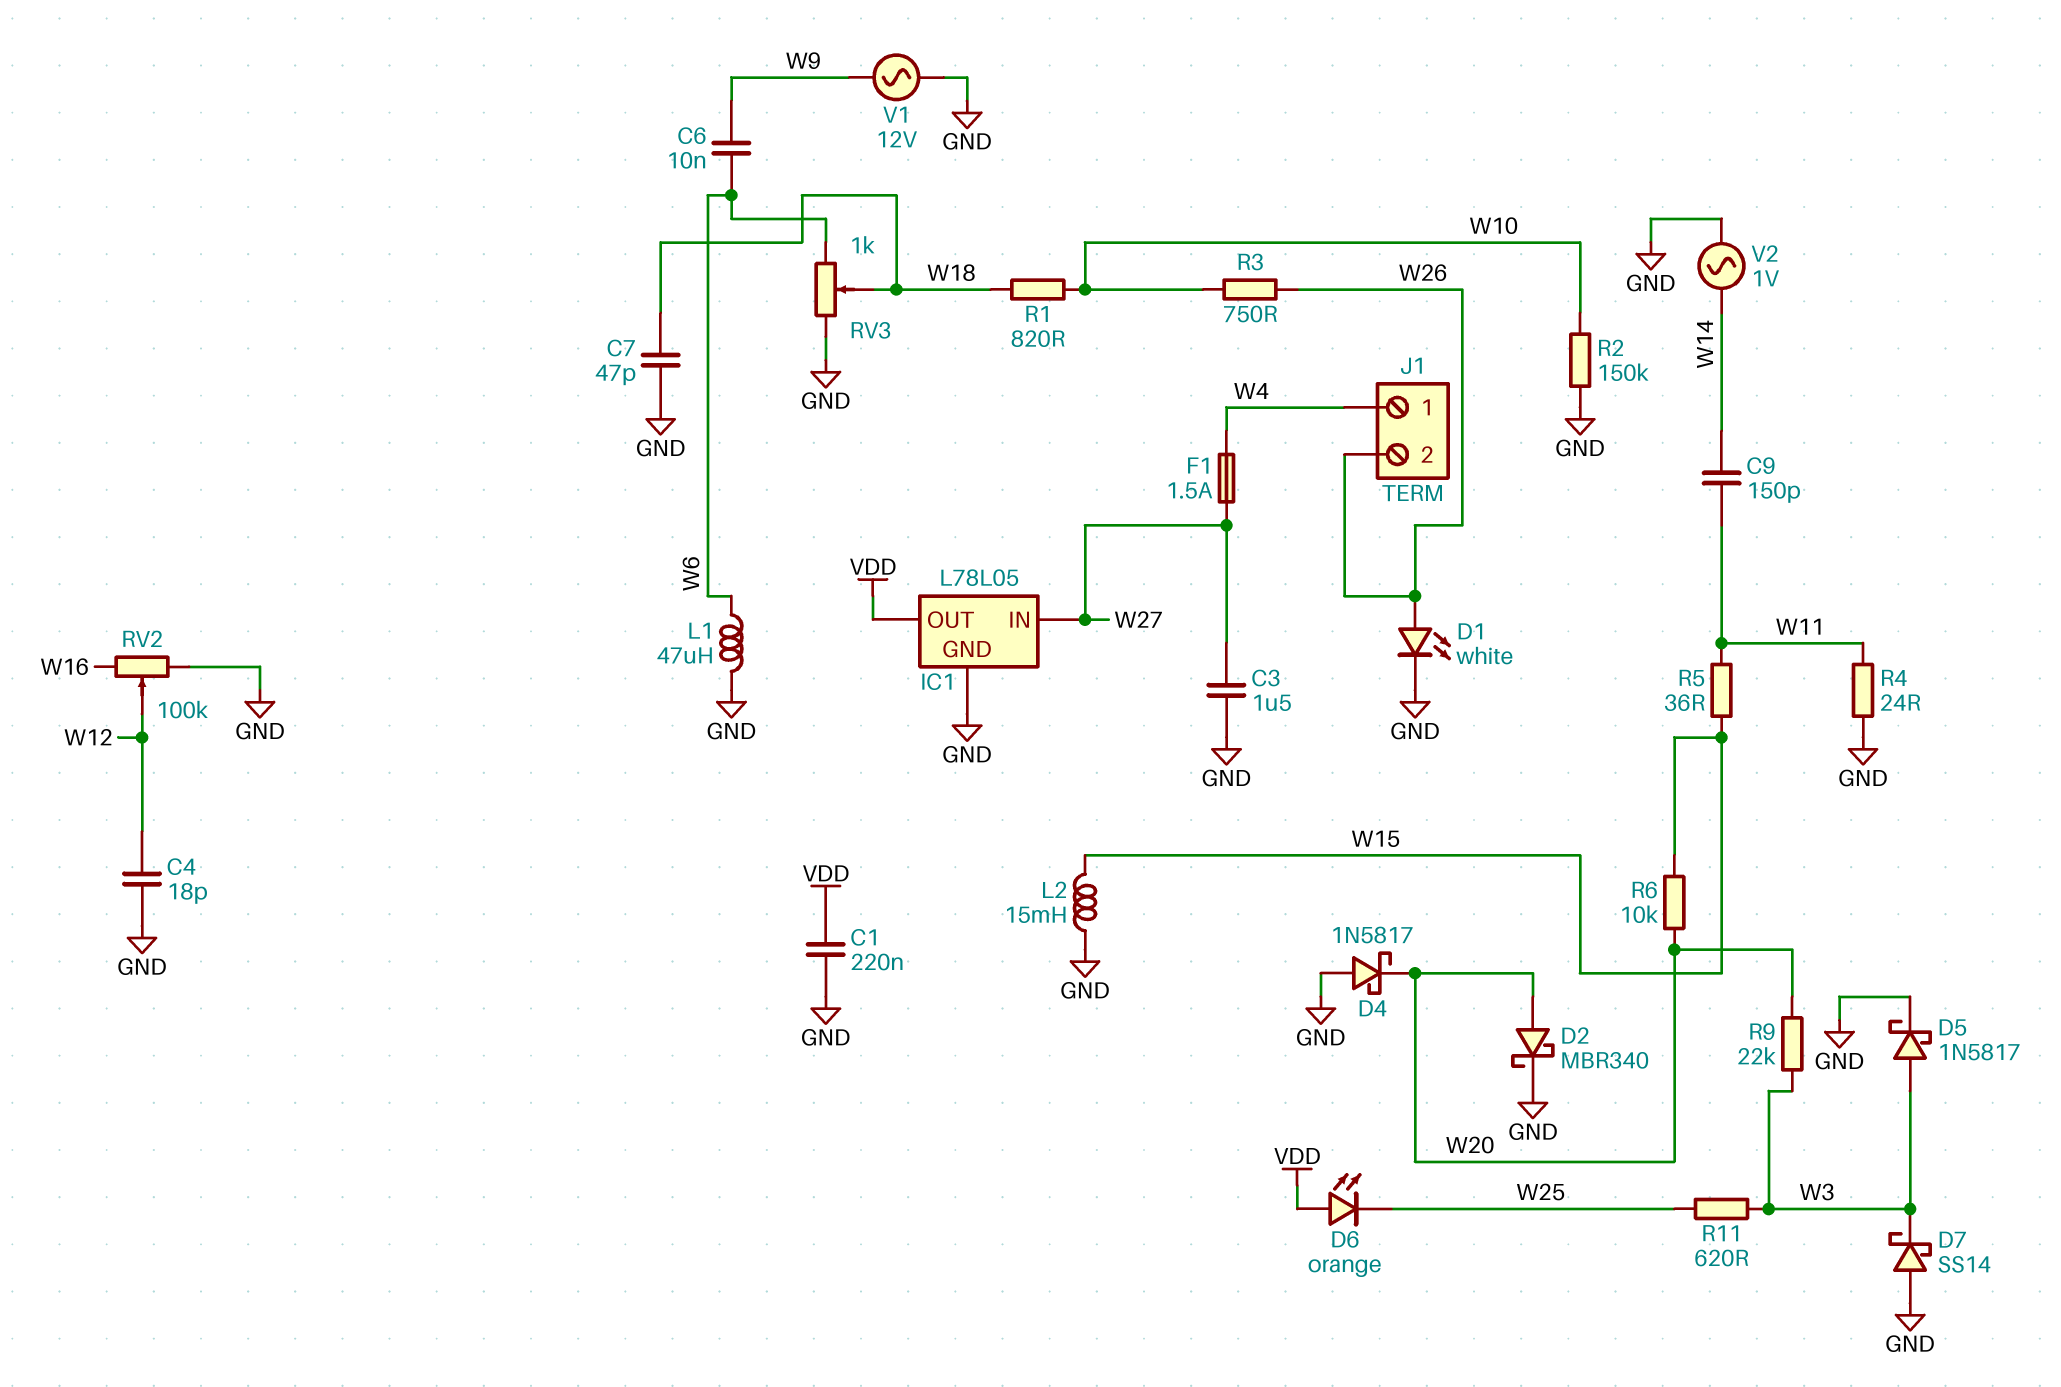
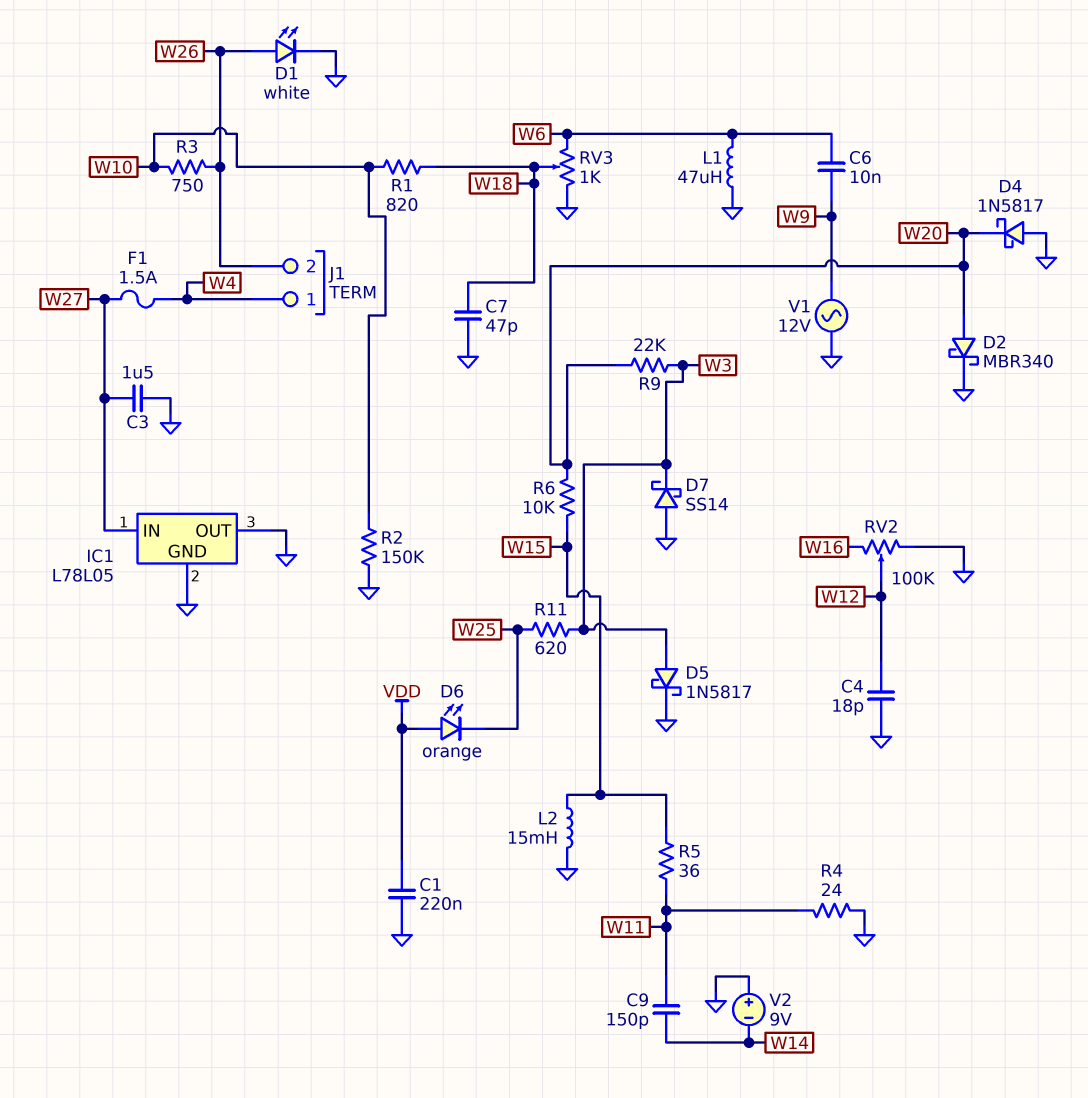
IC1 pin OUT: VDD -> GND
V2: AC 1V (GND, W14) -> 9V (plus GND, minus W14)

